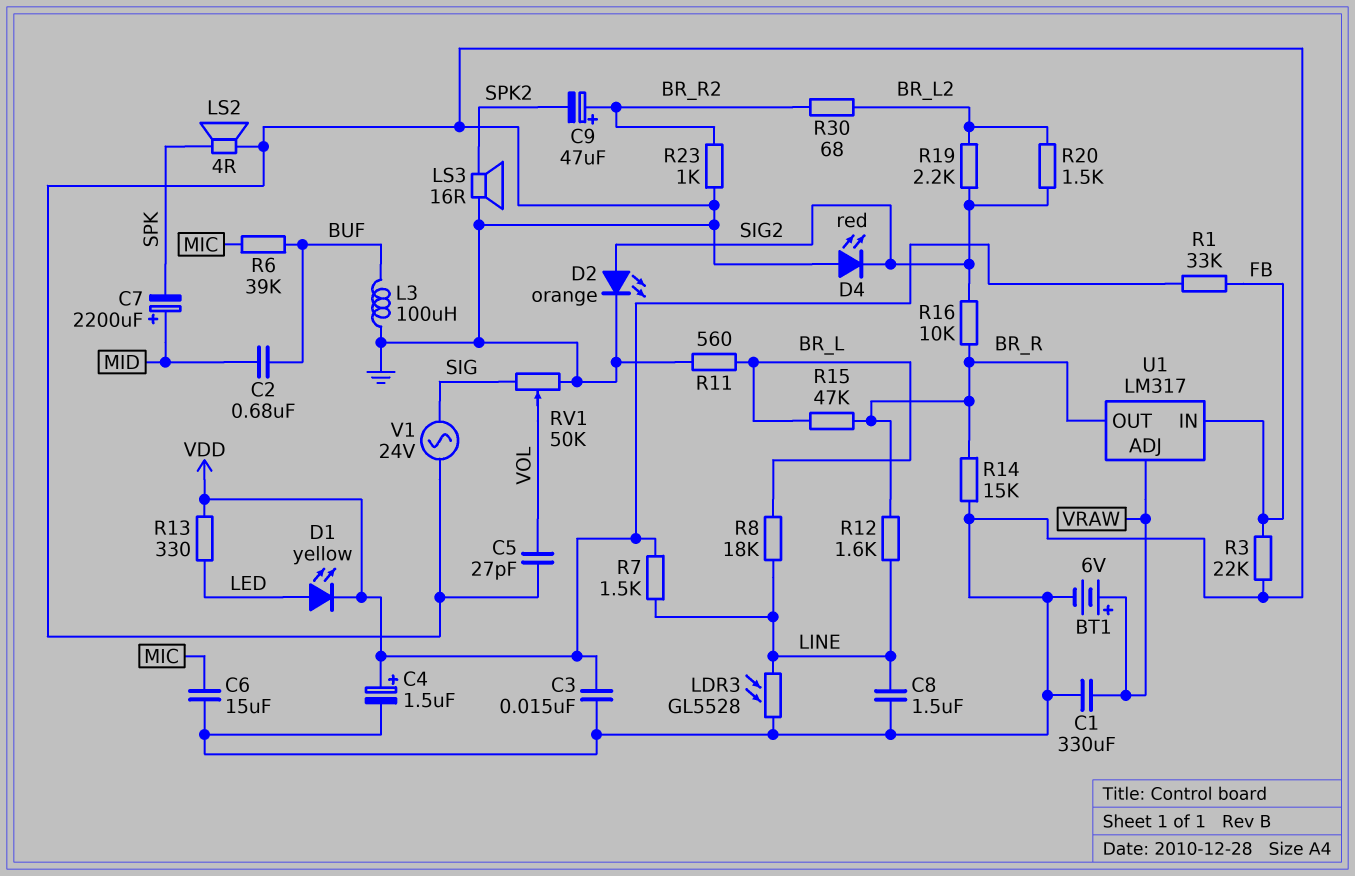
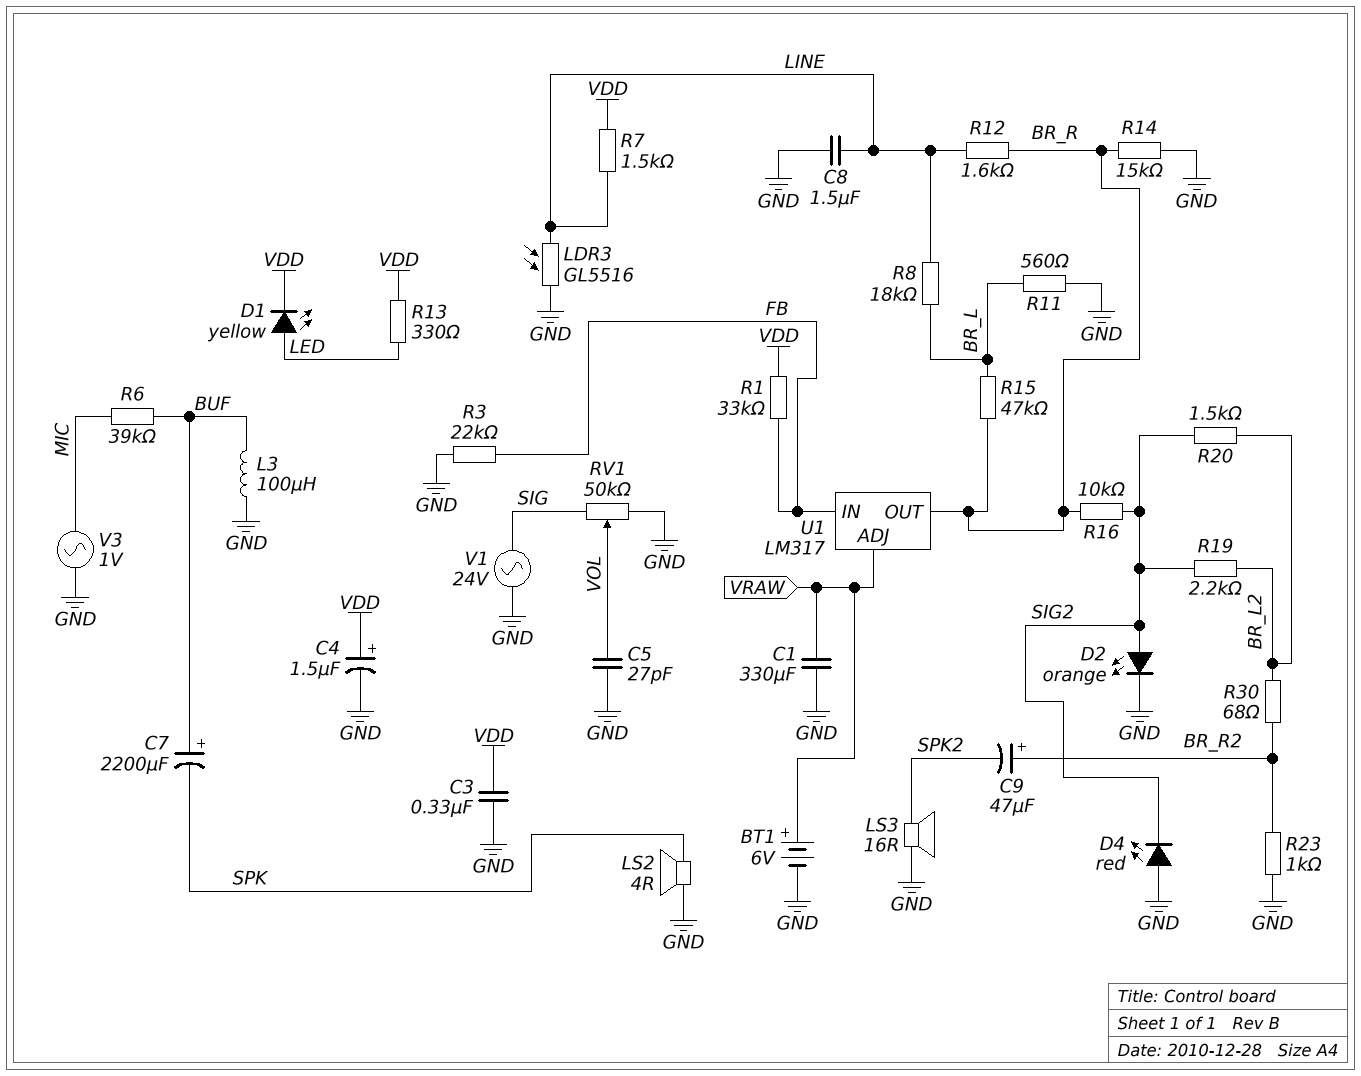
C2: 680nF (BUF, MID) -> none
C3: 15nF (GND, VDD) -> 330nF (GND, VDD)
C6: 15uF (GND, MIC) -> none
C7: 2200uF (plus MID, minus SPK) -> 2200uF (plus BUF, minus SPK)
LDR3: GL5528 (GND, LINE) -> GL5516 (GND, LINE)
V3: none -> AC 1V (GND, MIC)

